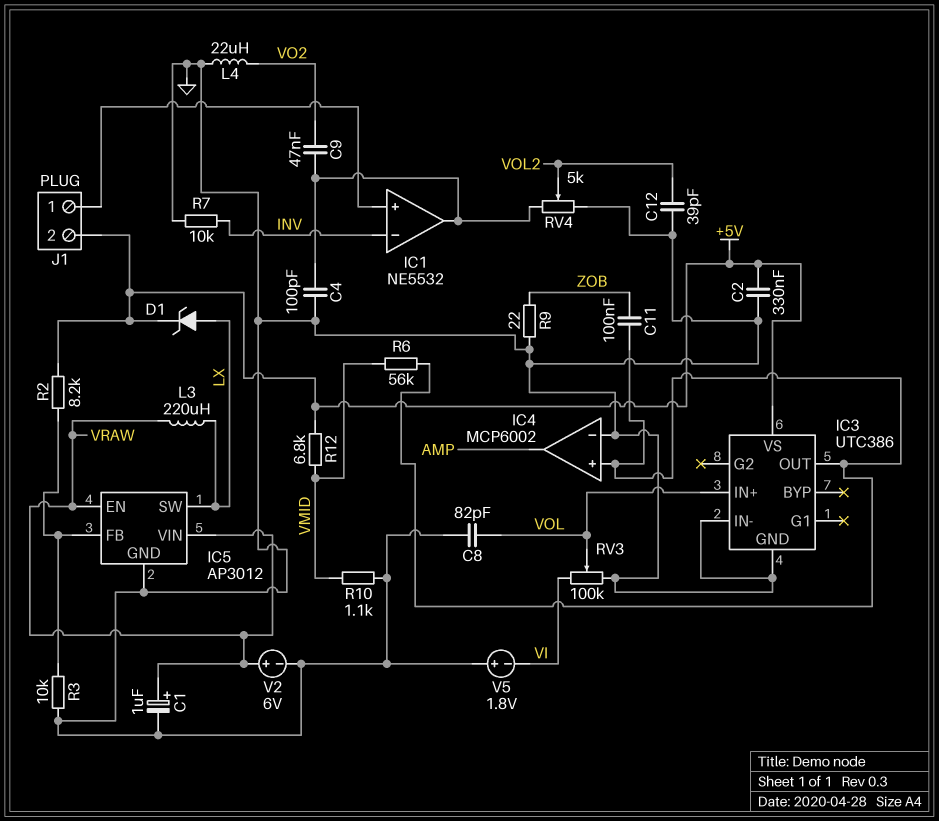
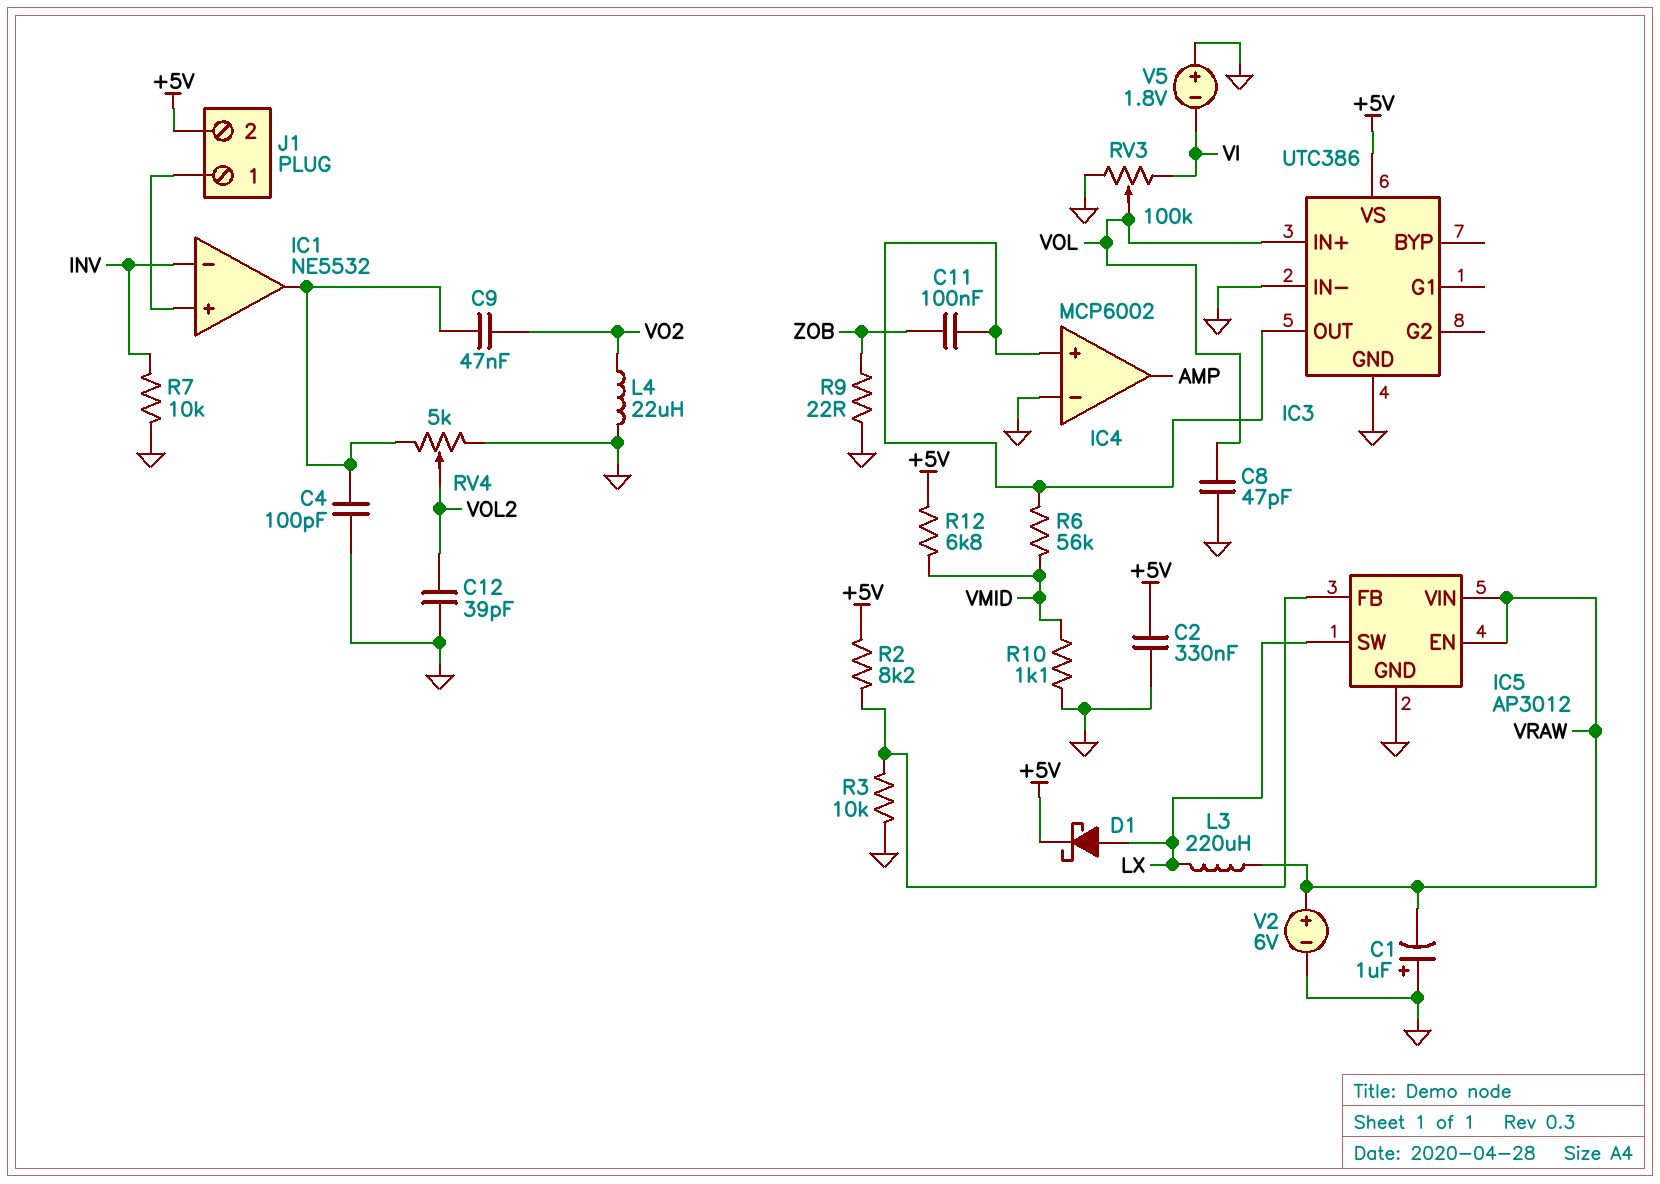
C1: 1uF (plus VRAW, minus GND) -> 1uF (plus GND, minus VRAW)
C8: 82pF (GND, VOL) -> 47pF (GND, VOL)
D1: zener (A LX, K +5V) -> schottky (A LX, K +5V)

